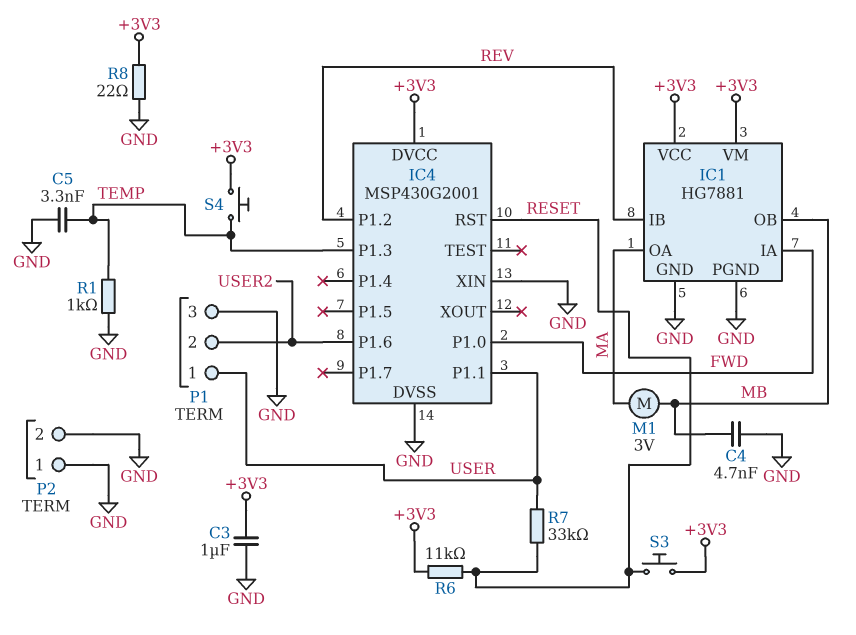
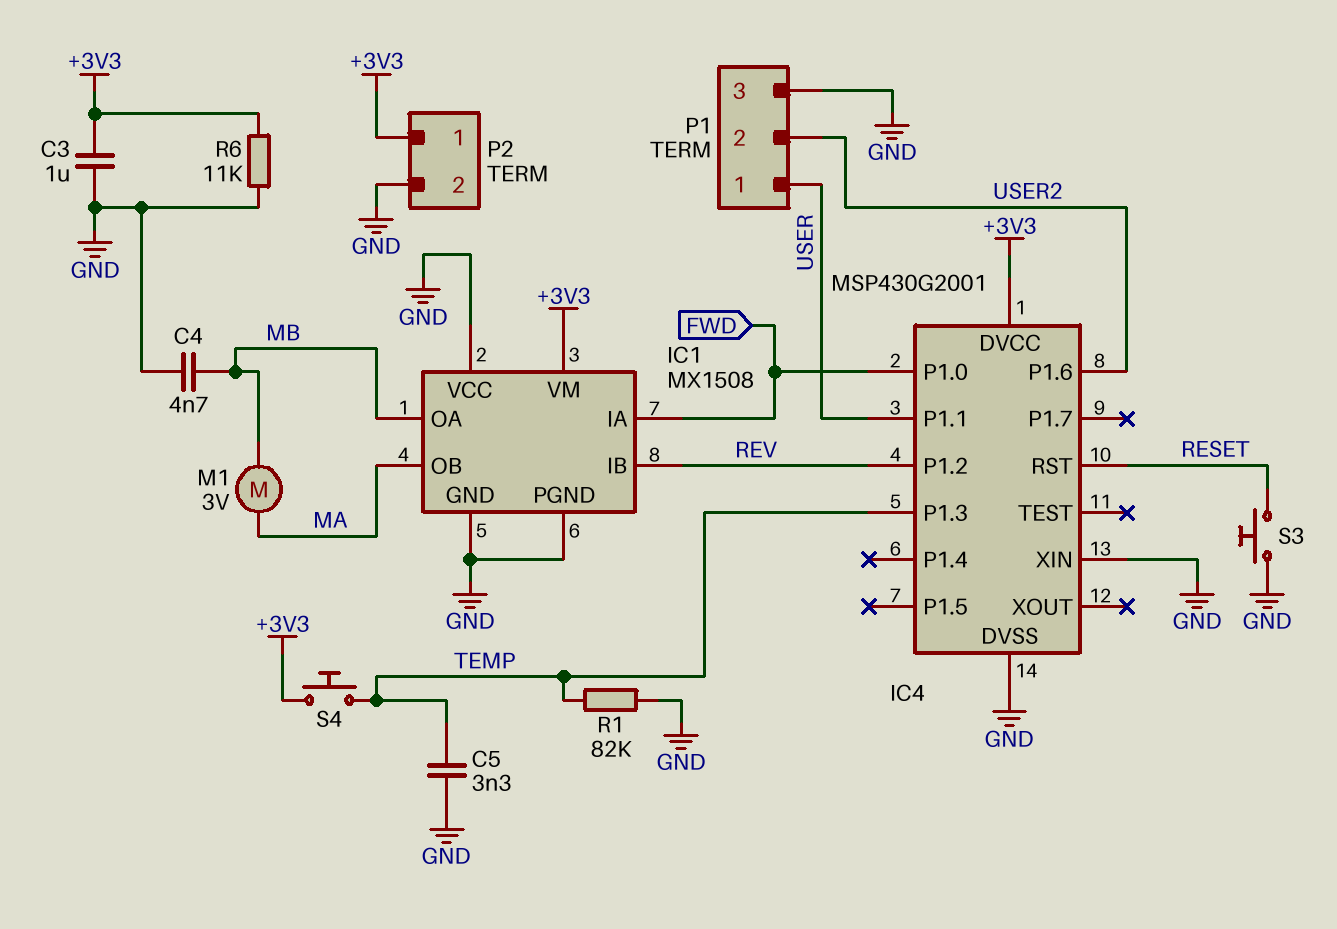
IC1: HG7881 -> MX1508
IC1 pin OA: MA -> MB
IC1 pin OB: MB -> MA
IC1 pin VCC: +3V3 -> GND
P2 pin 1: GND -> +3V3
R1: 1k (GND, TEMP) -> 82k (GND, TEMP)
R6: 11k (+3V3, RESET) -> 11k (+3V3, GND)
R7: 33k (RESET, USER) -> none
R8: 22 (+3V3, GND) -> none
S3: button (+3V3, RESET) -> button (GND, RESET)

